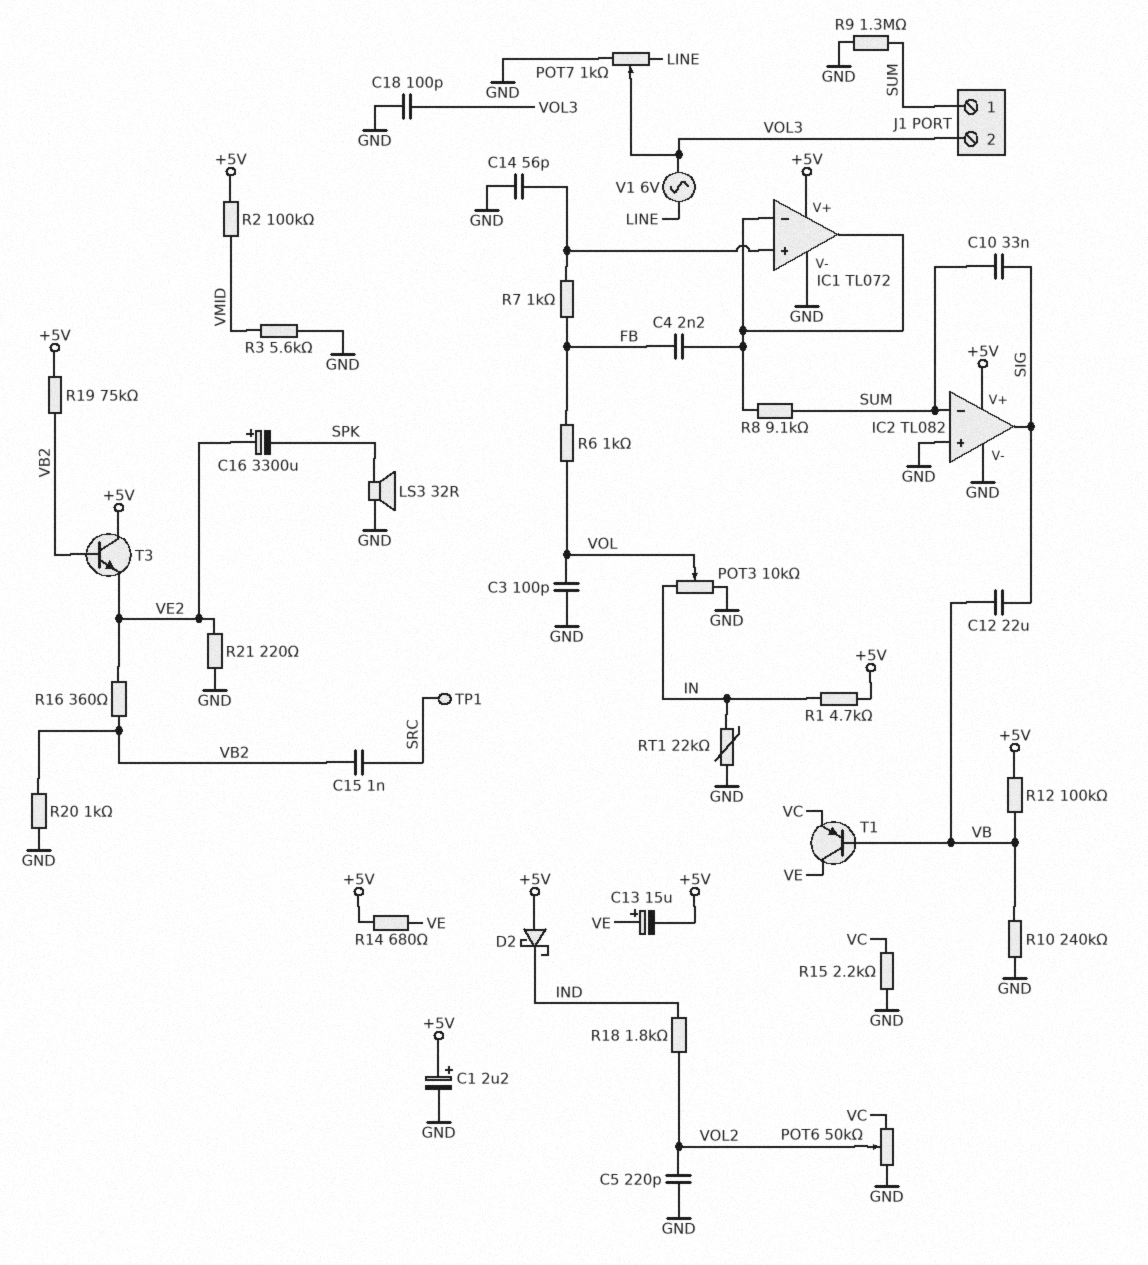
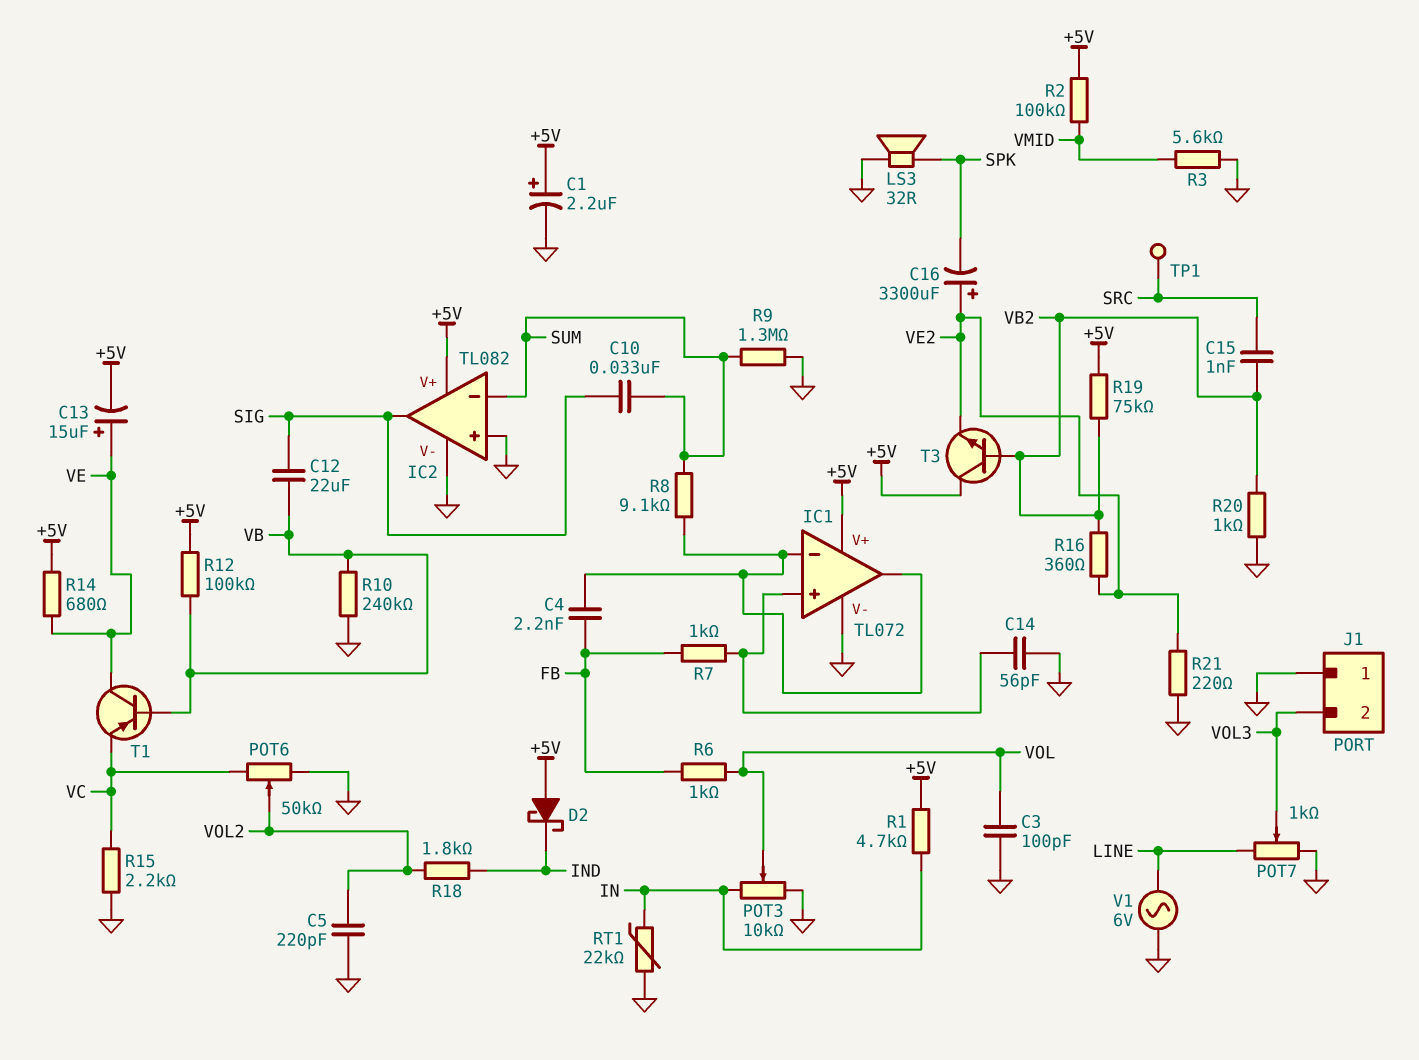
C18: 100pF (GND, VOL3) -> none
J1 pin 1: SUM -> GND
V1: AC 6V (LINE, VOL3) -> AC 6V (GND, LINE)

